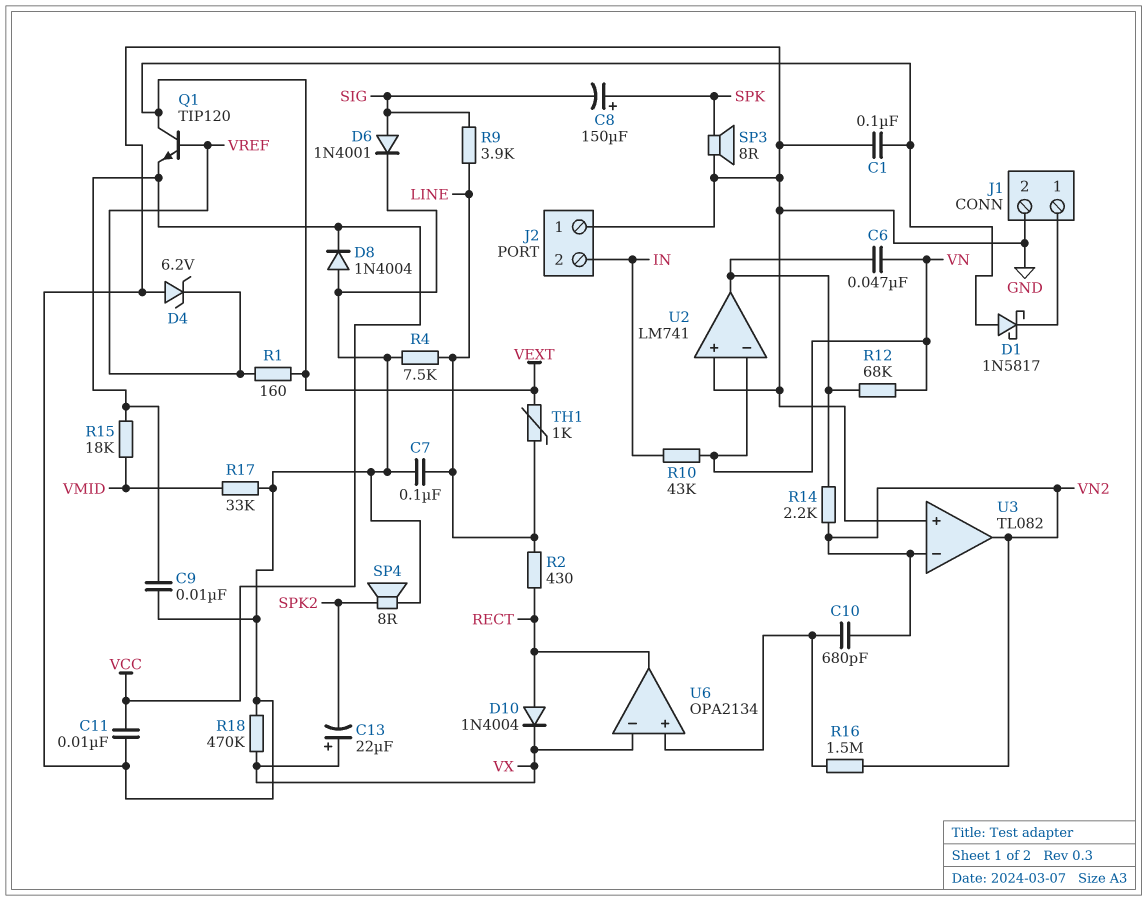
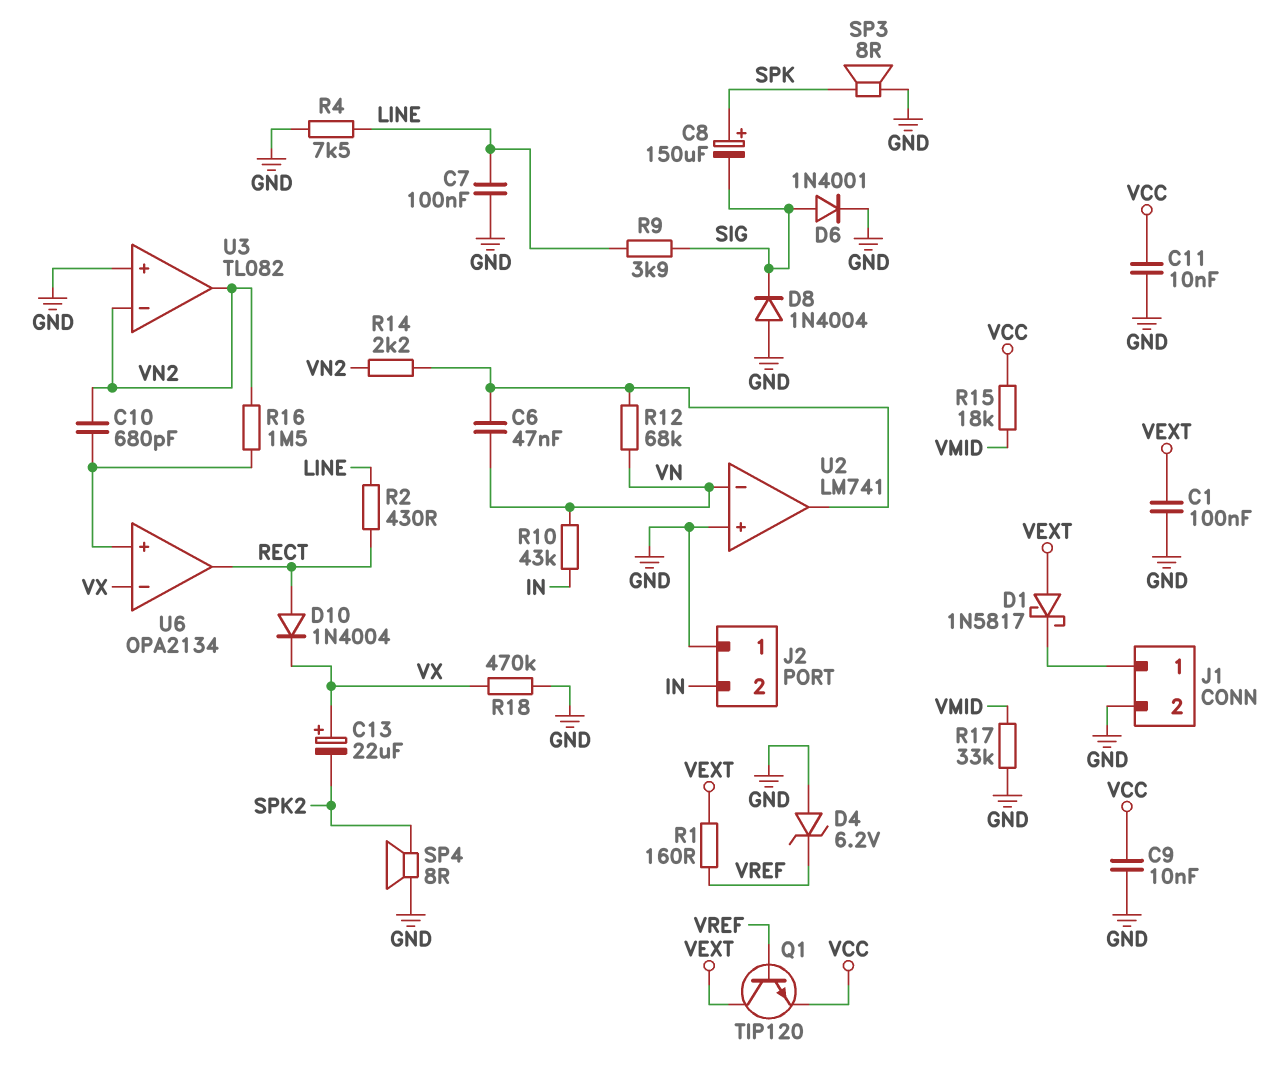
D8: diode 1N4004 (A GND, K VCC) -> diode 1N4004 (A GND, K SIG)
TH1: 1k (LINE, VEXT) -> none

